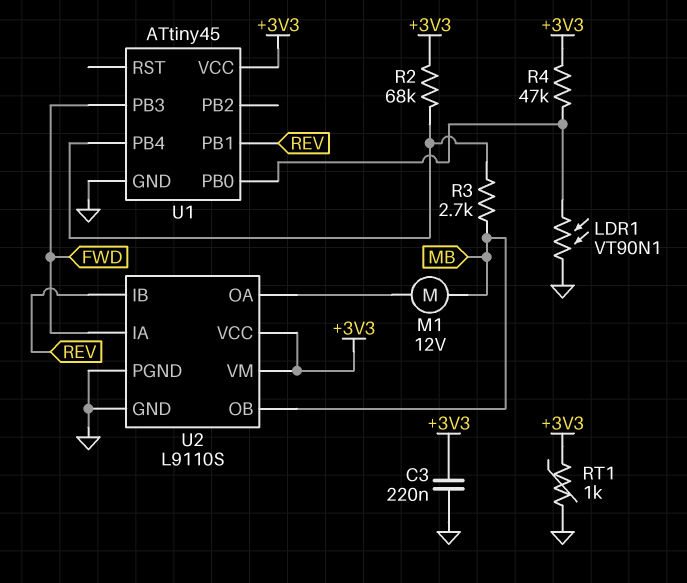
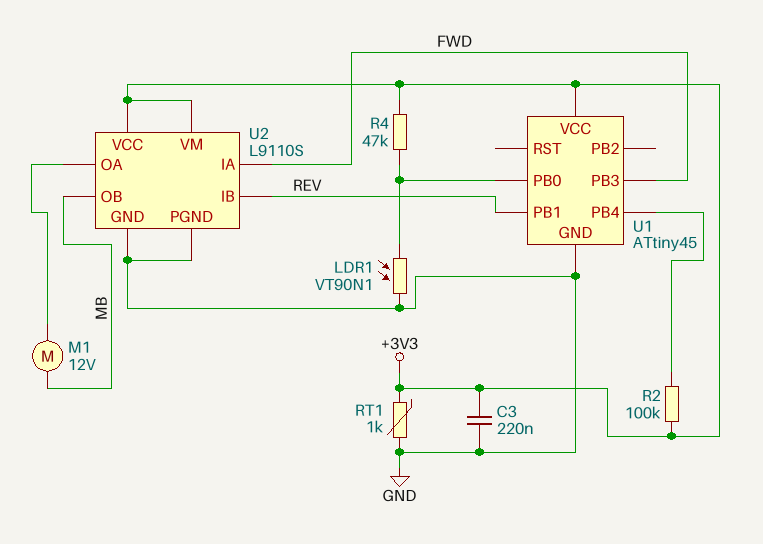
R2: 68k (+3V3, U1/PB4) -> 100k (+3V3, U1/PB4)
R3: 2.7k (MB, U1/PB4) -> none

